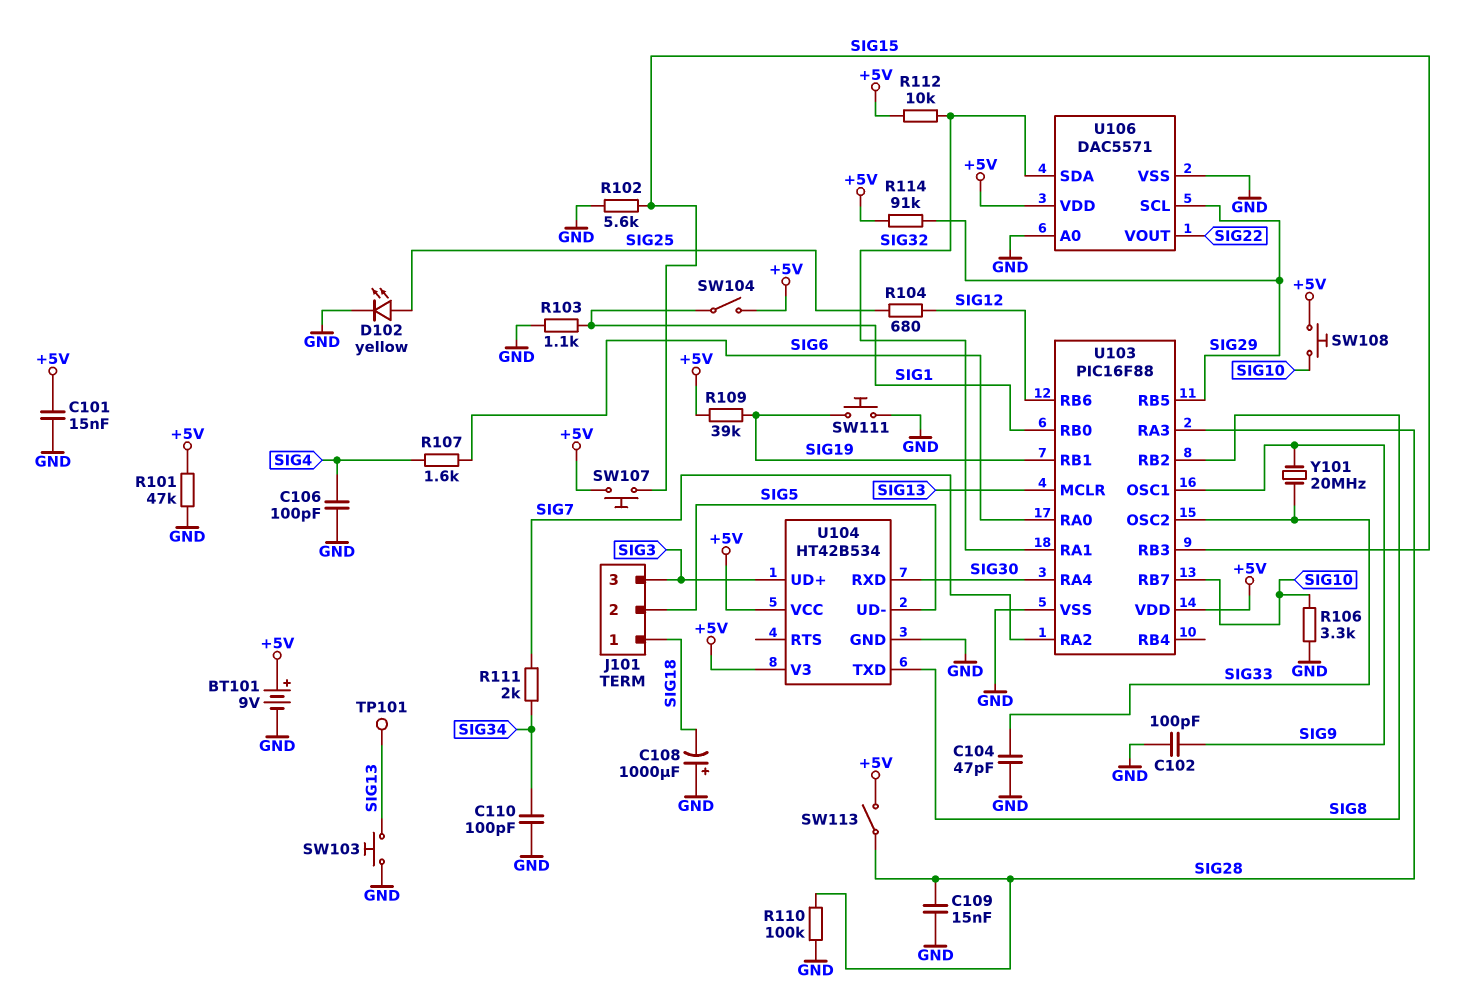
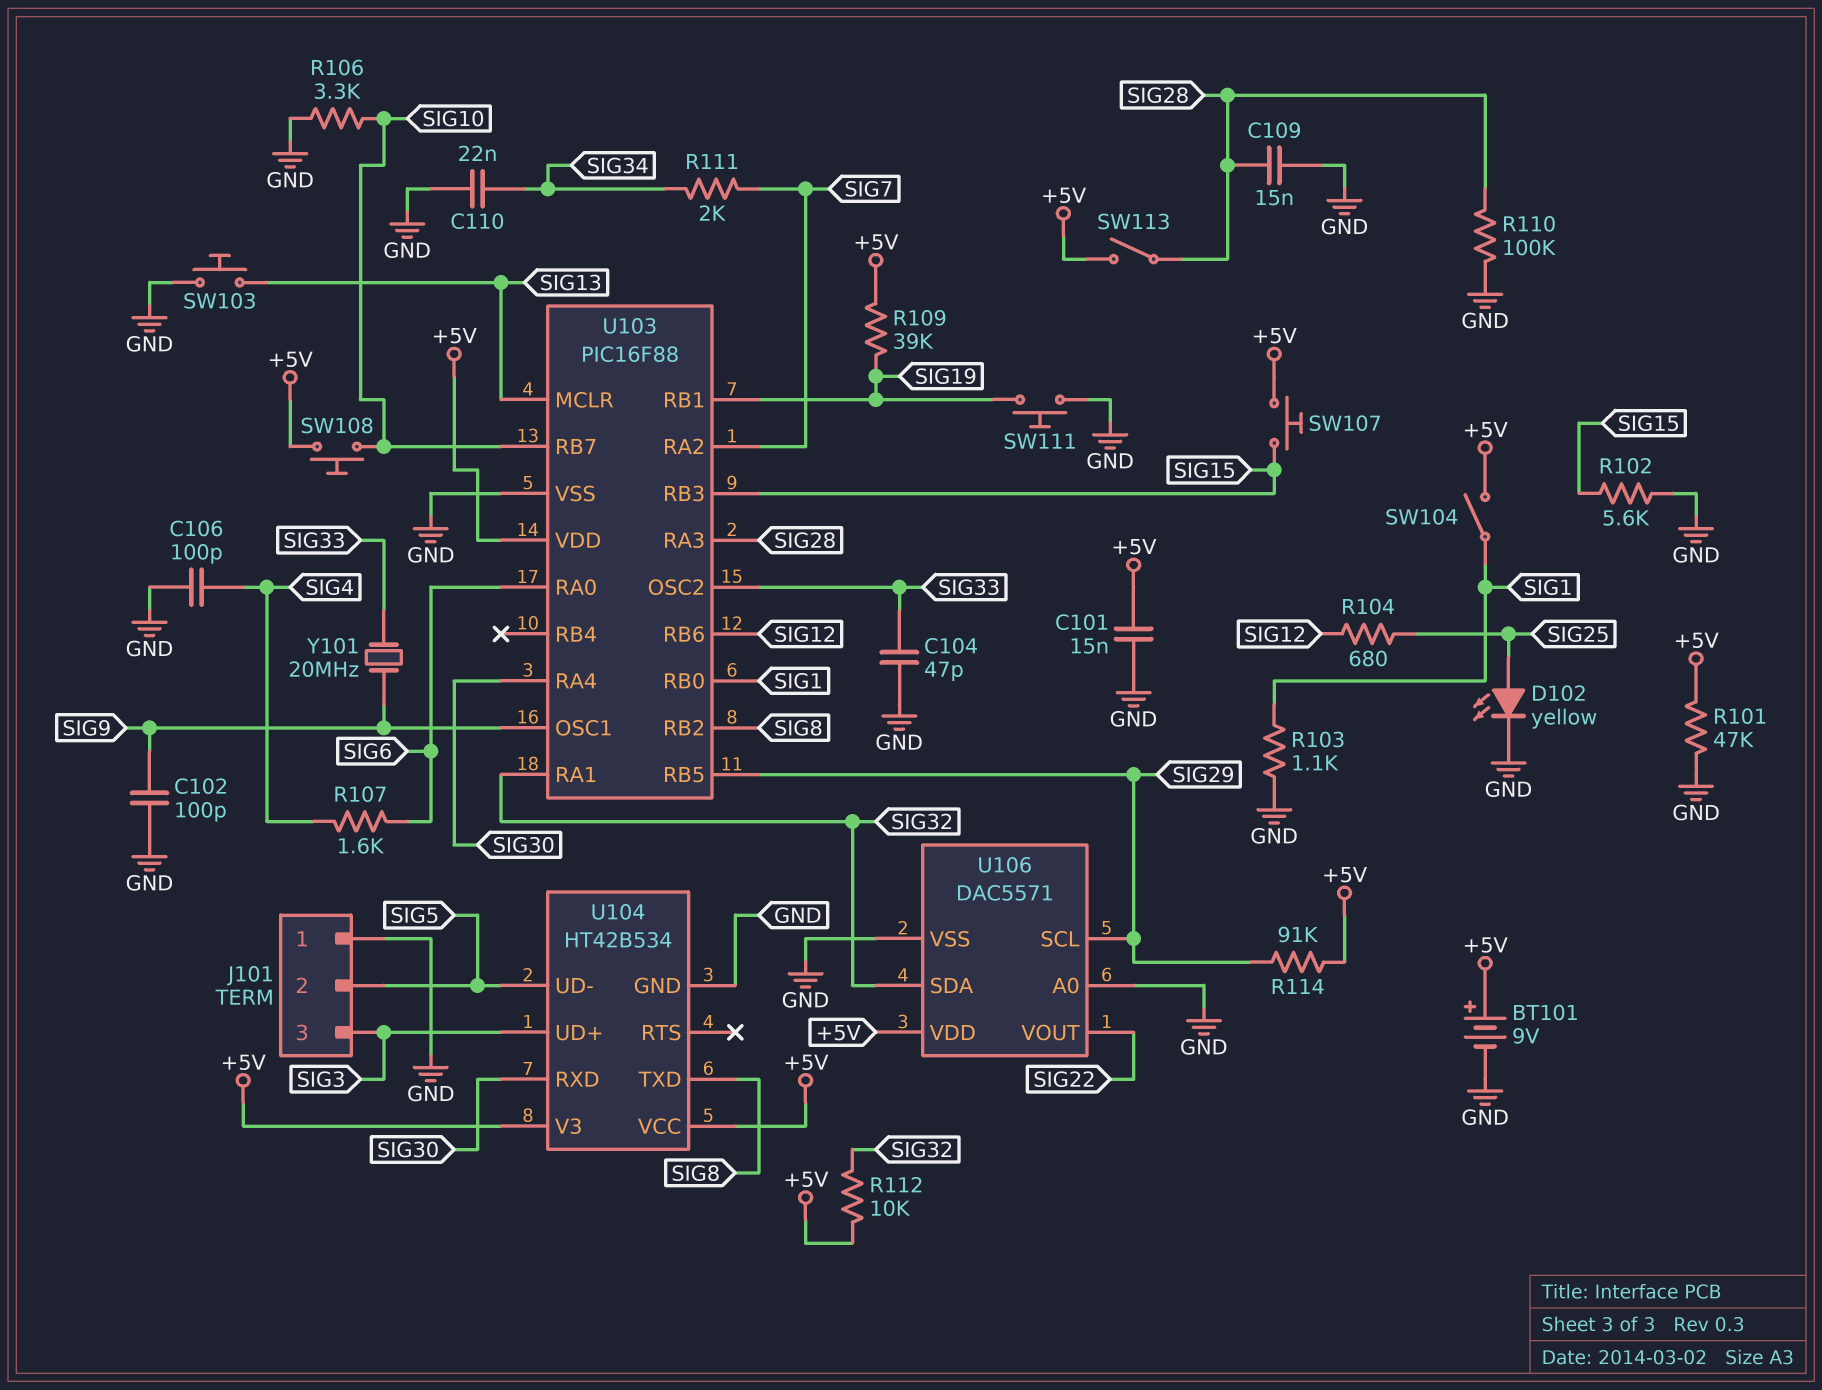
C108: 1000uF (plus GND, minus SIG18) -> none
C110: 100pF (GND, SIG34) -> 22nF (GND, SIG34)
J101 pin 1: SIG18 -> GND
TP101: test point (SIG13) -> none

